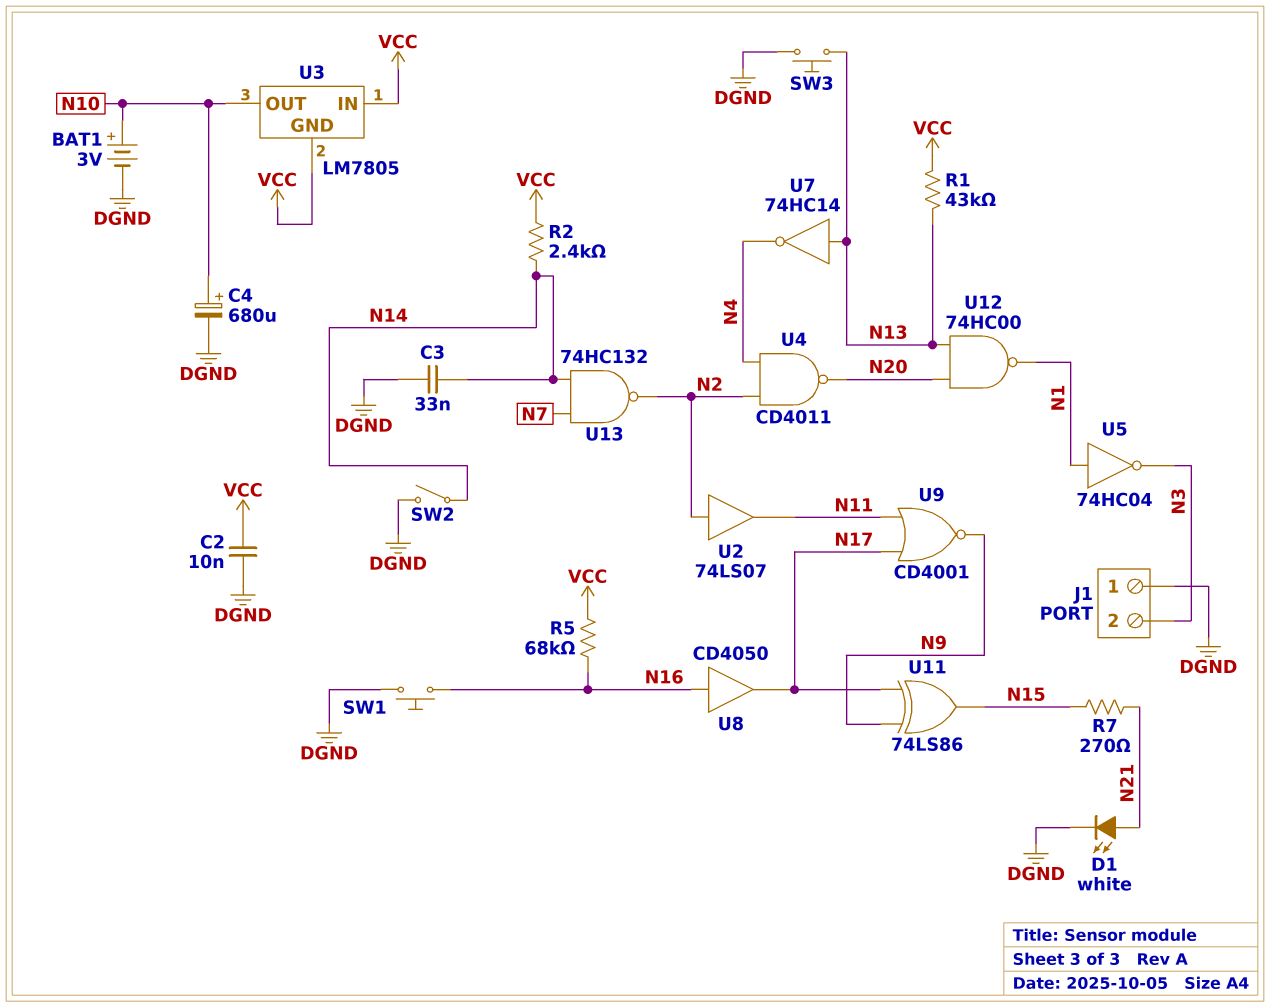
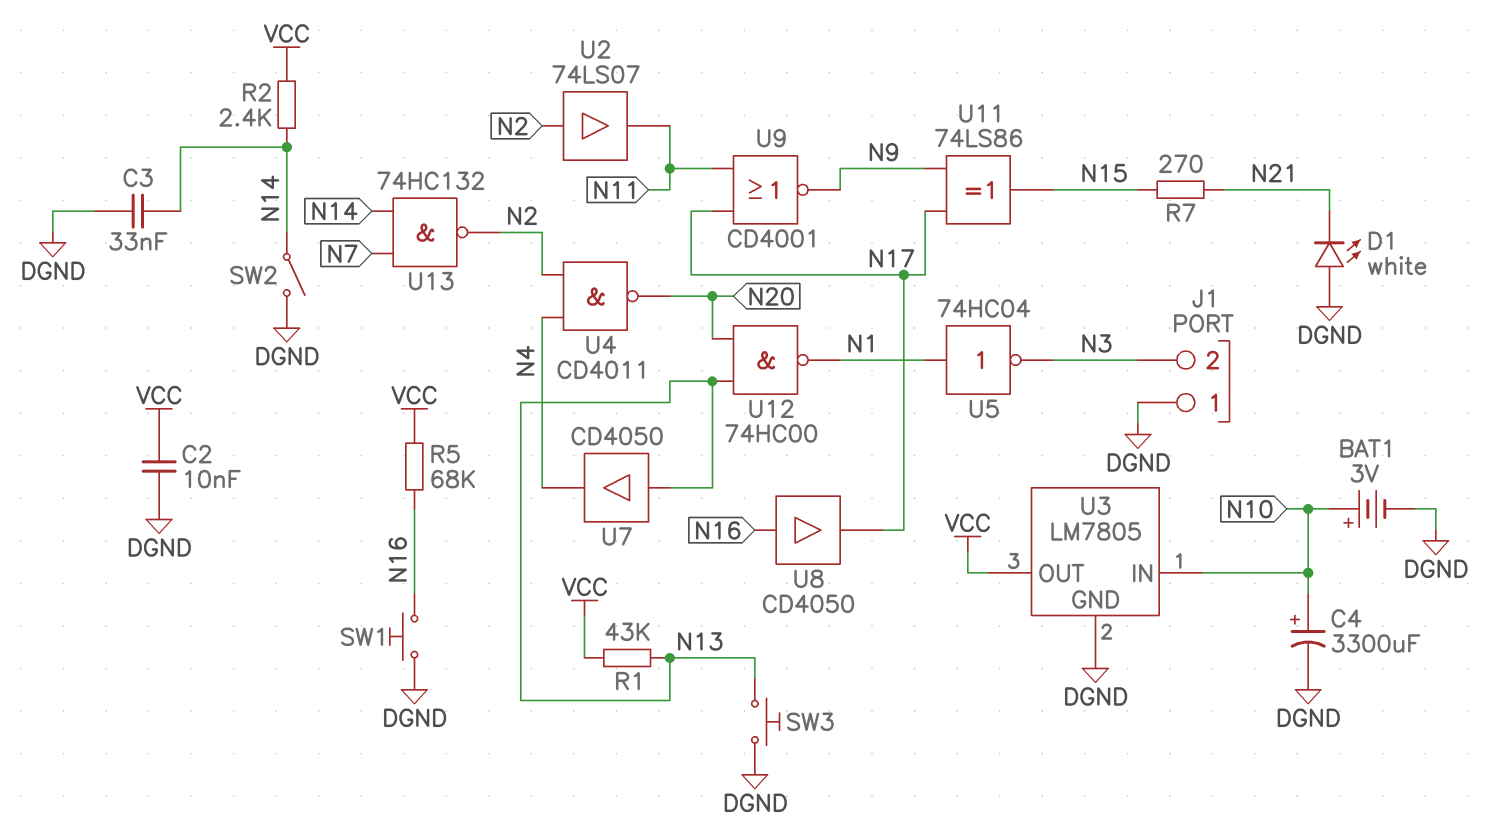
C4: 680uF (plus N10, minus DGND) -> 3300uF (plus N10, minus DGND)
D1: LED white (A N21, K DGND) -> LED white (A DGND, K N21)
U3 pin GND: VCC -> DGND
U3 pin IN: VCC -> N10
U3 pin OUT: N10 -> VCC
U7: NOT 74HC14 (in N13, out N4) -> buffer CD4050 (in N13, out N4)

